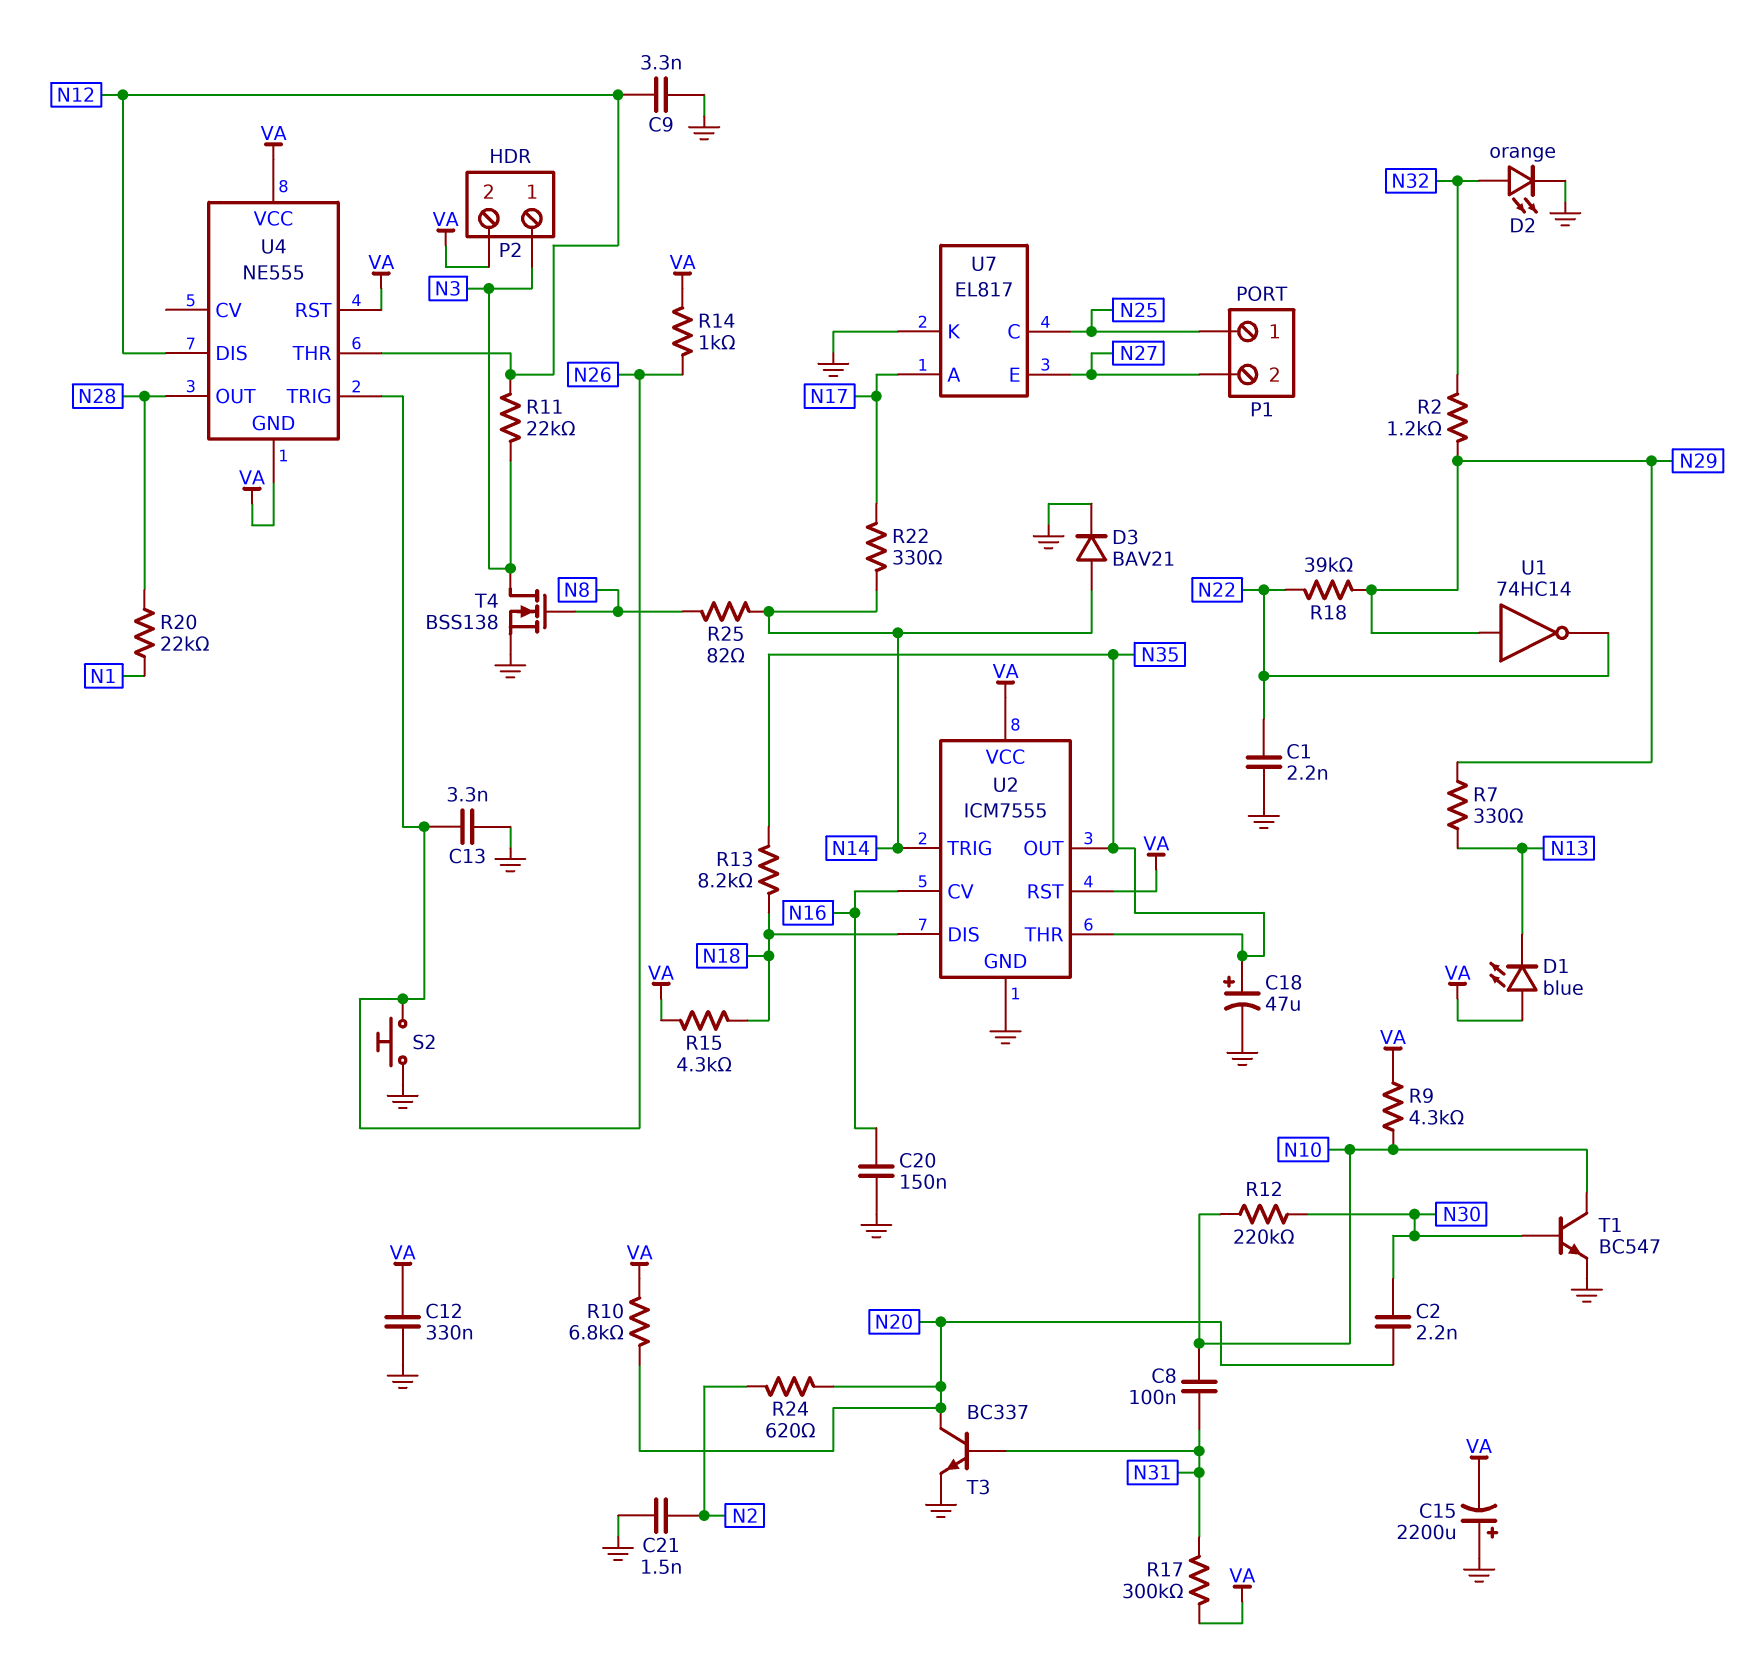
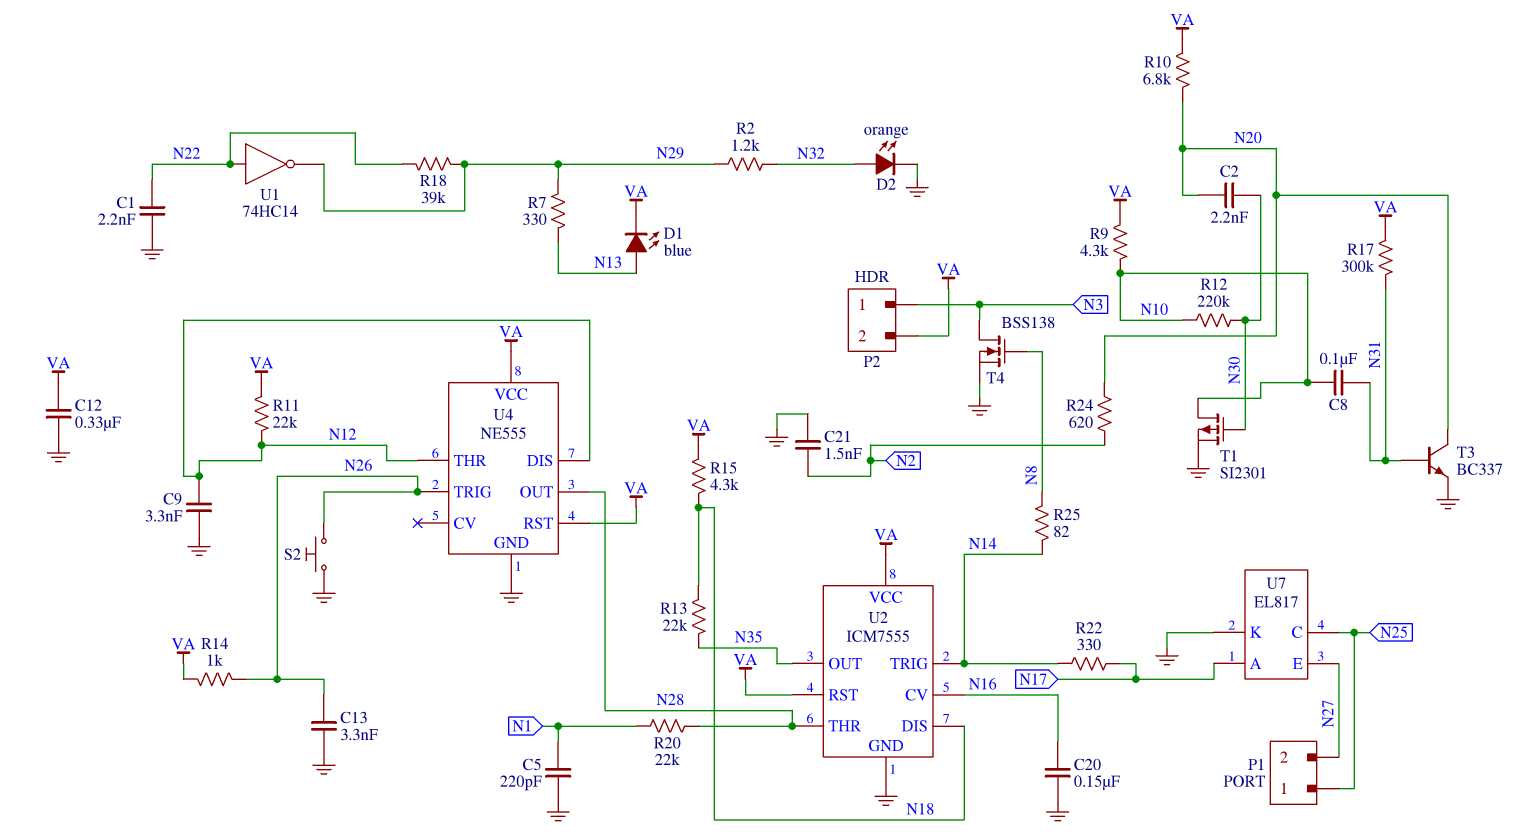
C5: none -> 220pF (GND, N1)
C15: 2200uF (plus GND, minus VA) -> none
C18: 47uF (plus N35, minus GND) -> none
D1: LED blue (A VA, K N13) -> LED blue (A N13, K VA)
D3: diode BAV21 (A N14, K GND) -> none
R11: 22k (N3, N12) -> 22k (N12, VA)
R13: 8.2k (N18, N35) -> 22k (N18, N35)
T1: NPN BC547 (B N30, C N10, E GND) -> PMOS SI2301 (G N30, D N10, S GND)
U1: NOT 74HC14 (in N29, out N22) -> NOT 74HC14 (in N22, out N29)
U2 pin THR: N35 -> N28
U4 pin GND: VA -> GND

